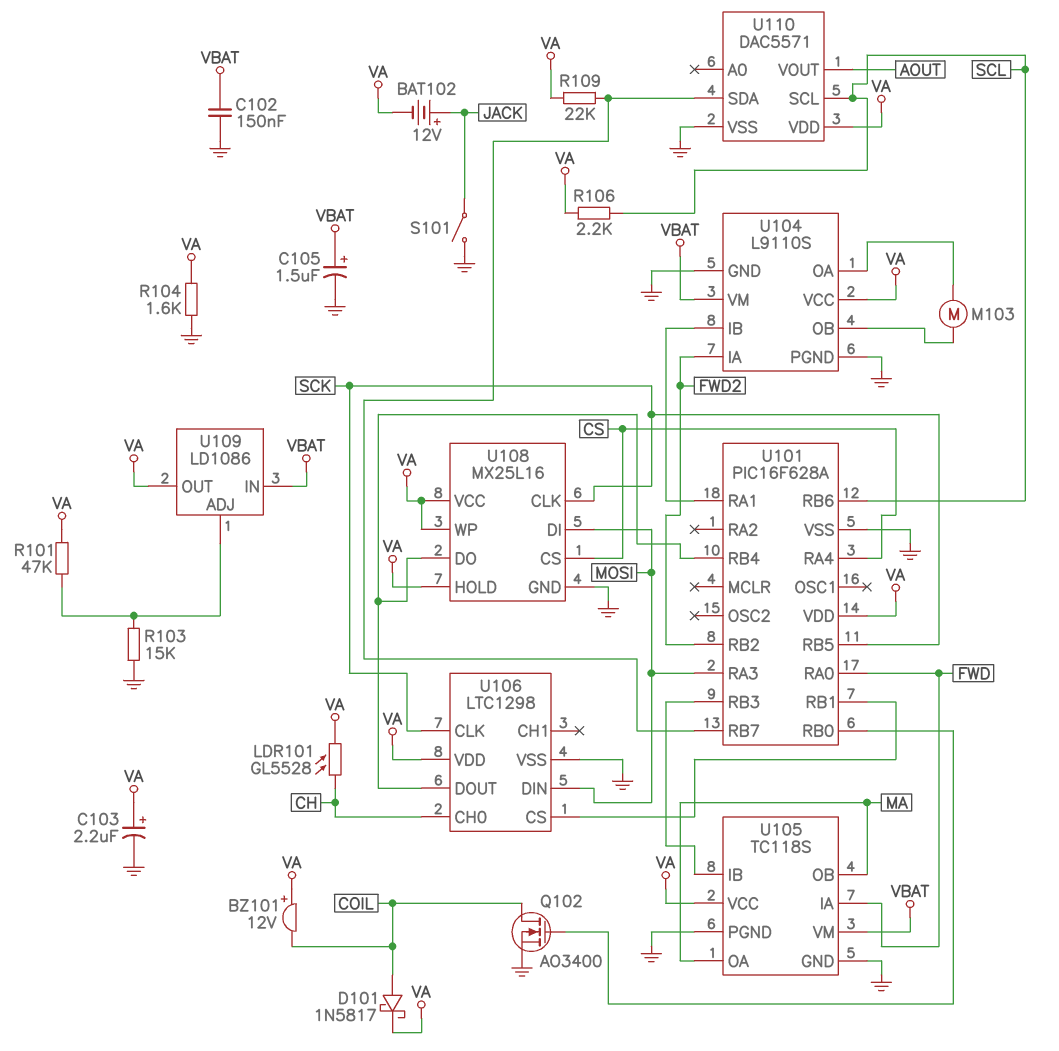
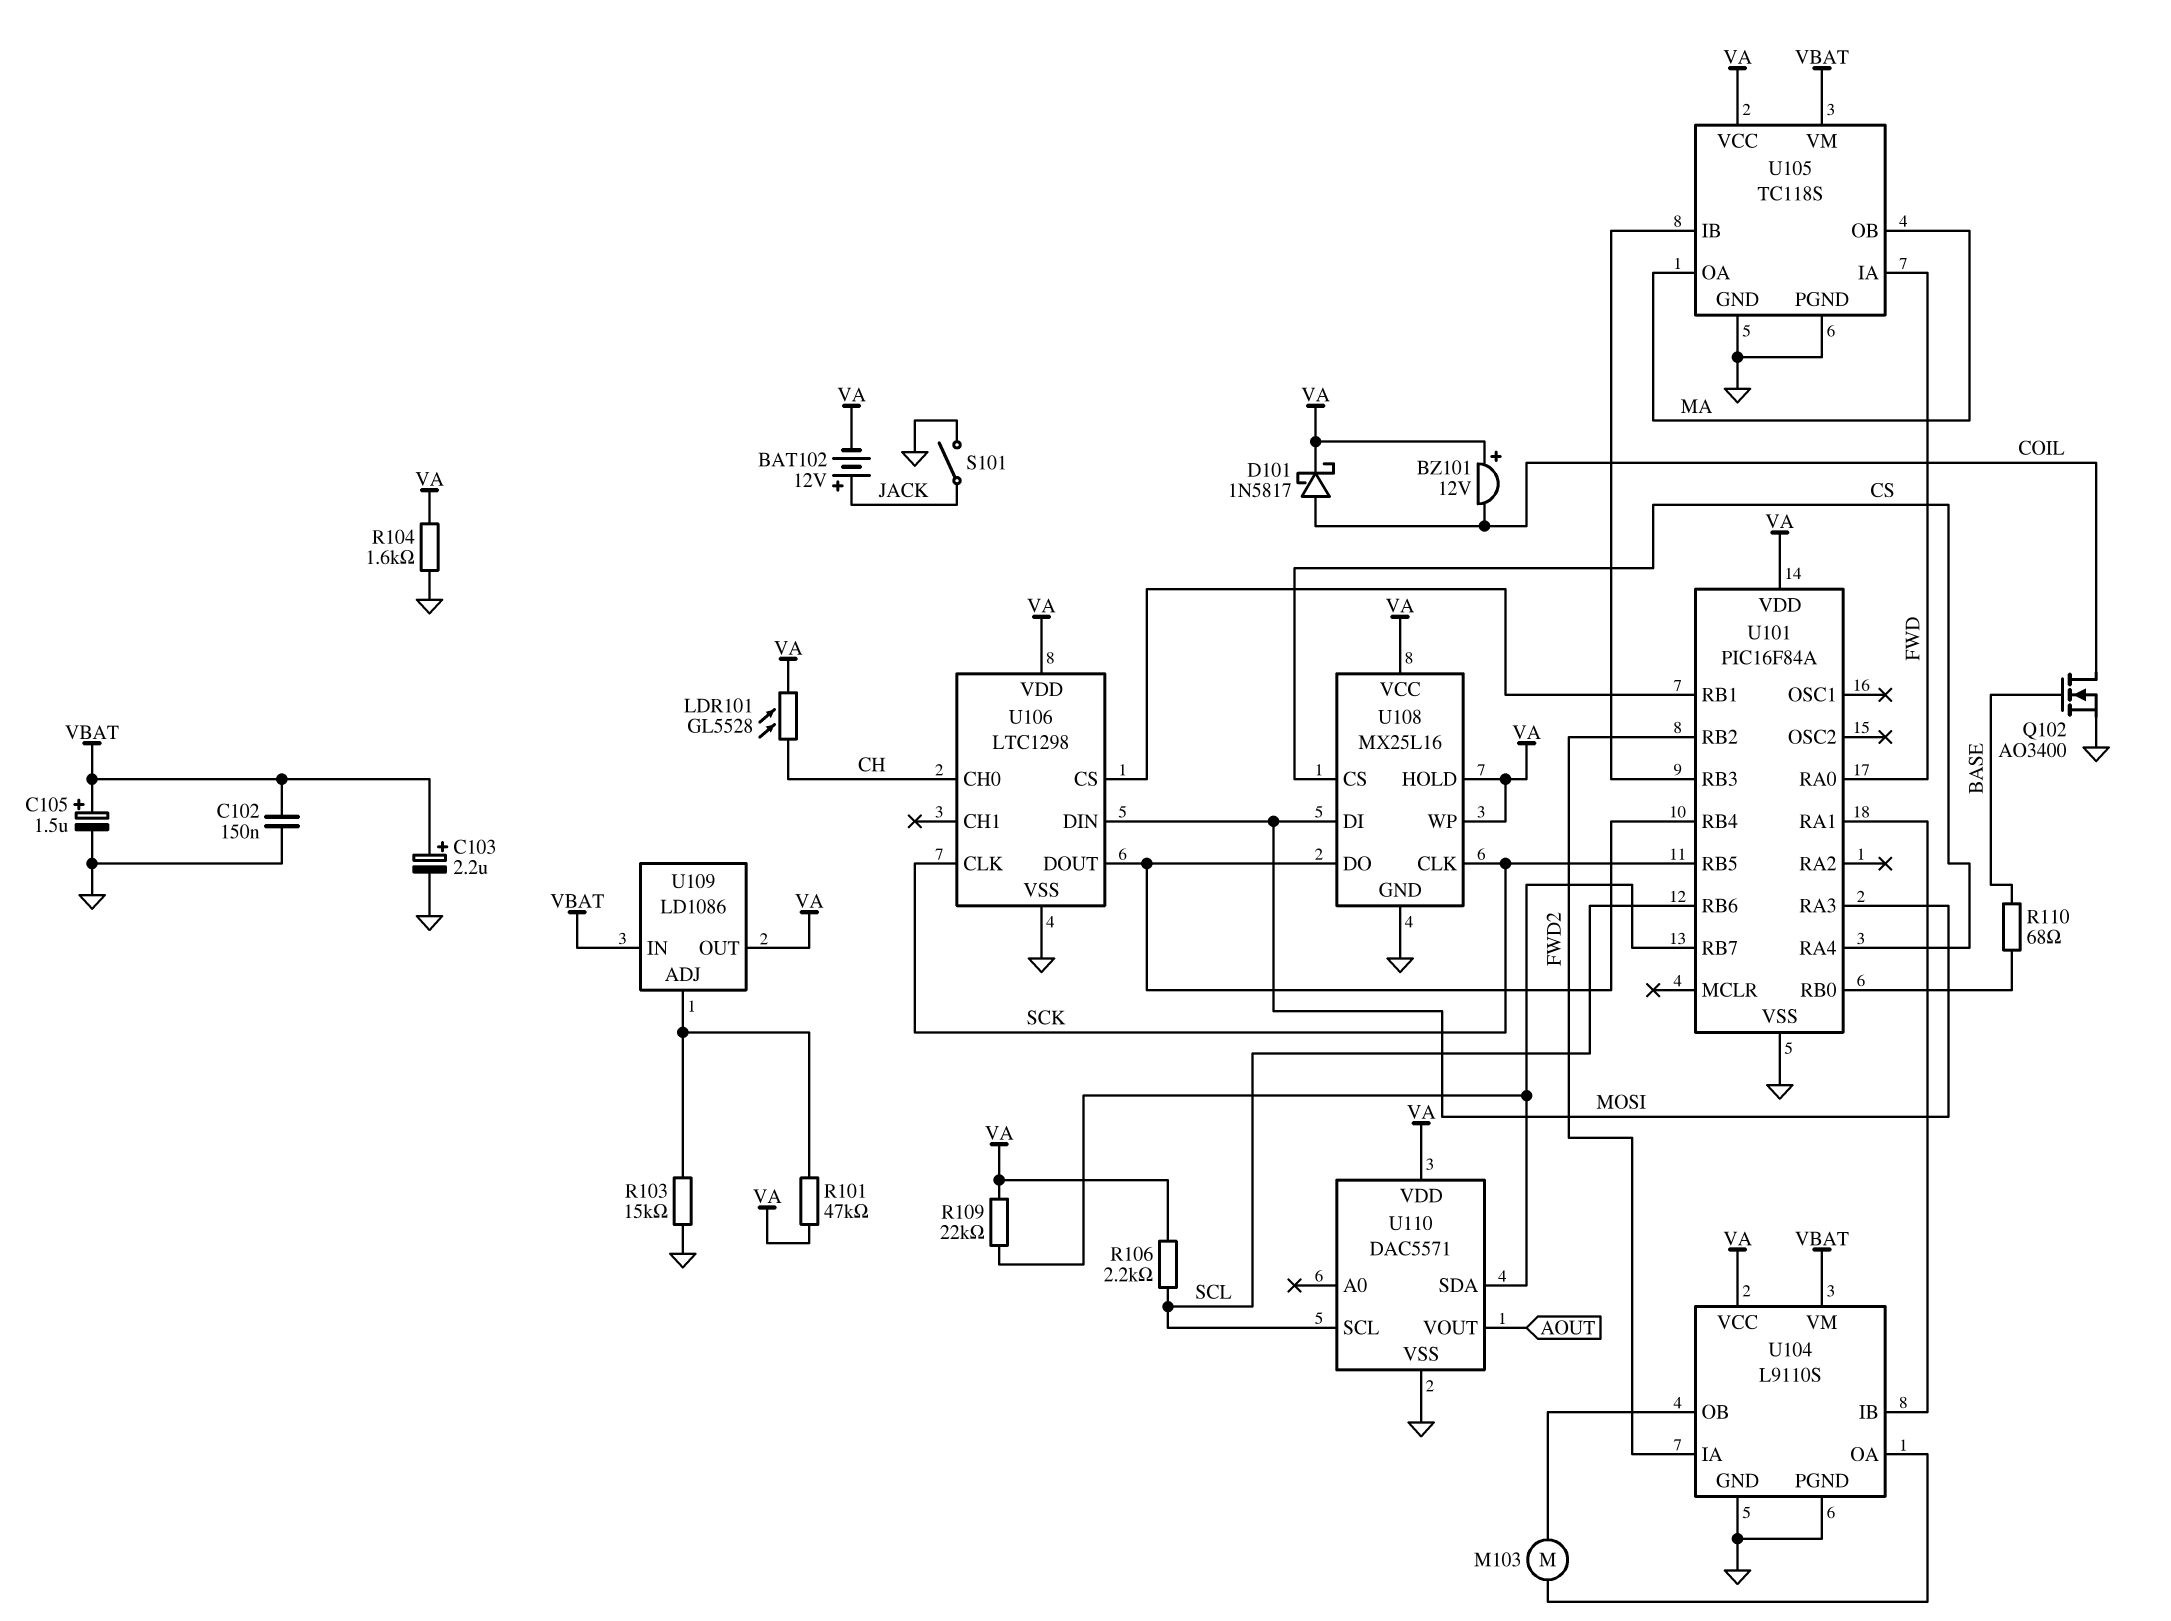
C103: 2.2uF (plus VA, minus GND) -> 2.2uF (plus VBAT, minus GND)
Q102: NMOS AO3400 (G U101/RB0, D COIL, S GND) -> NMOS AO3400 (G BASE, D COIL, S GND)
R110: none -> 68 (BASE, U101/RB0)
U101: PIC16F628A -> PIC16F84A

